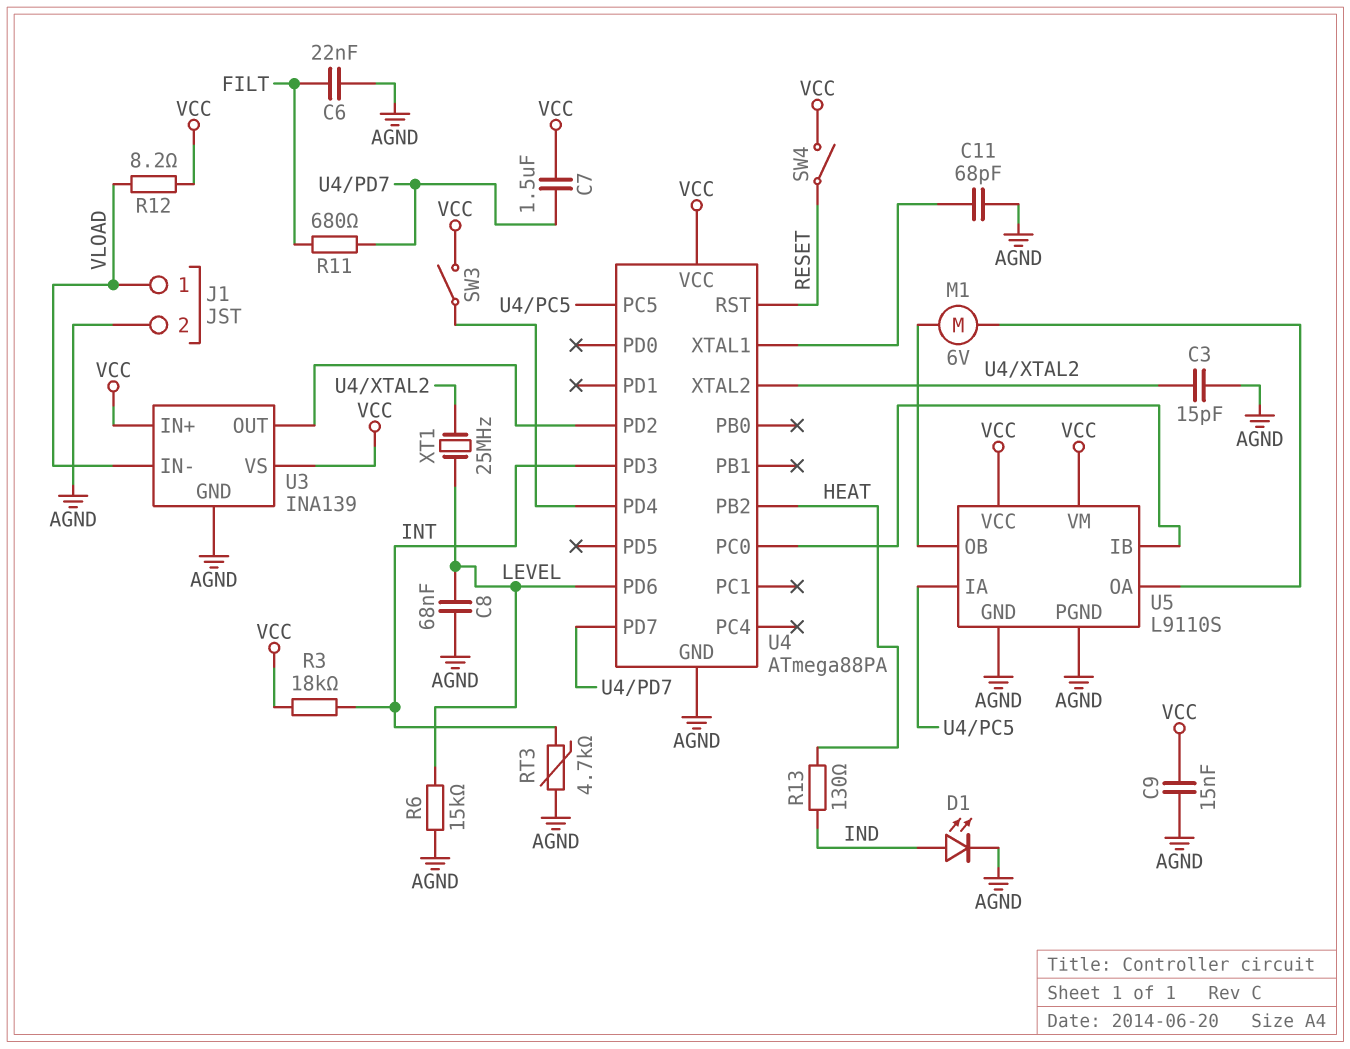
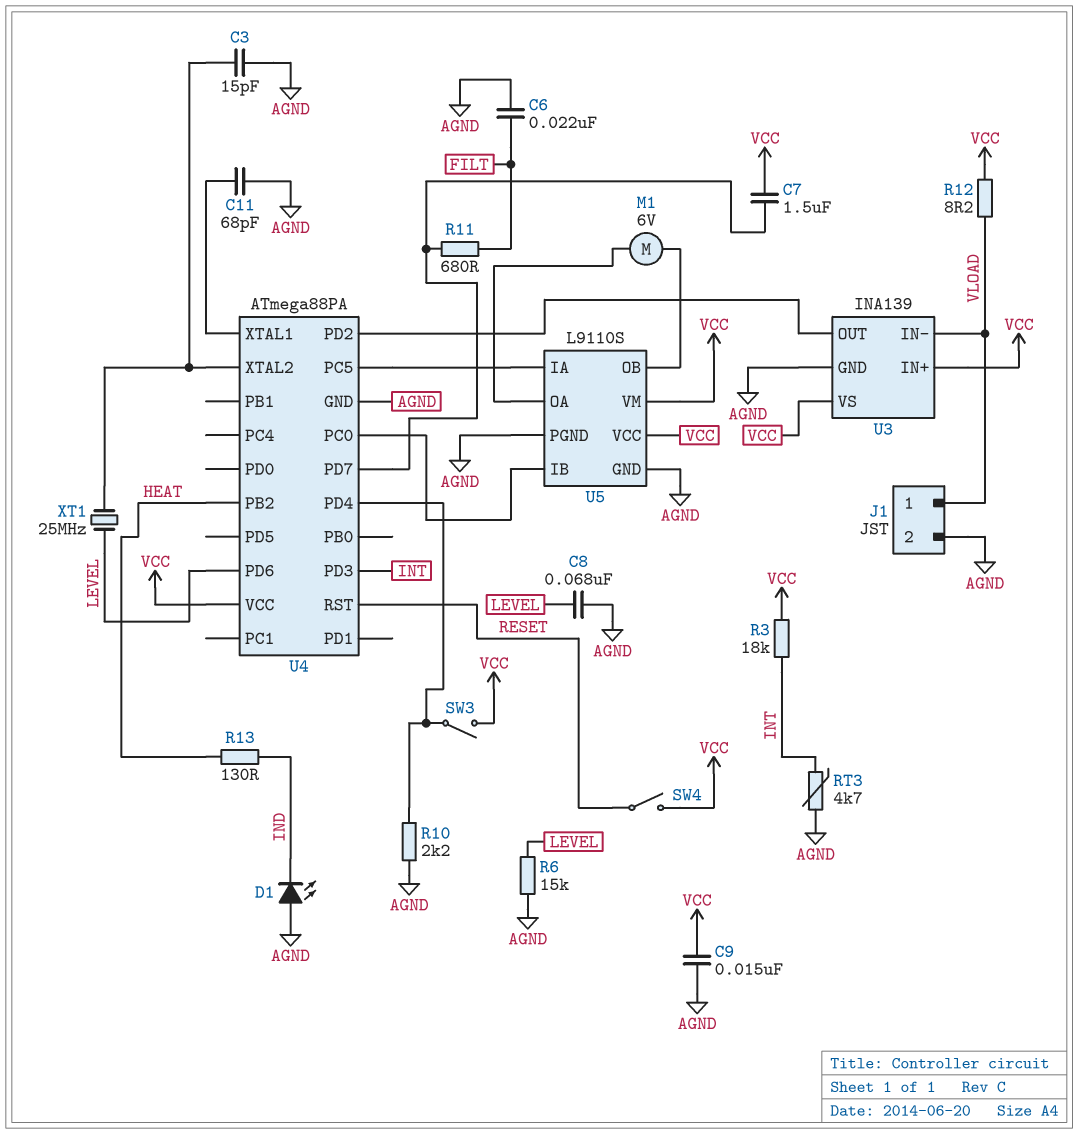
D1: LED (A IND, K AGND) -> LED (A AGND, K IND)
R10: none -> 2.2k (AGND, U4/PD4)

